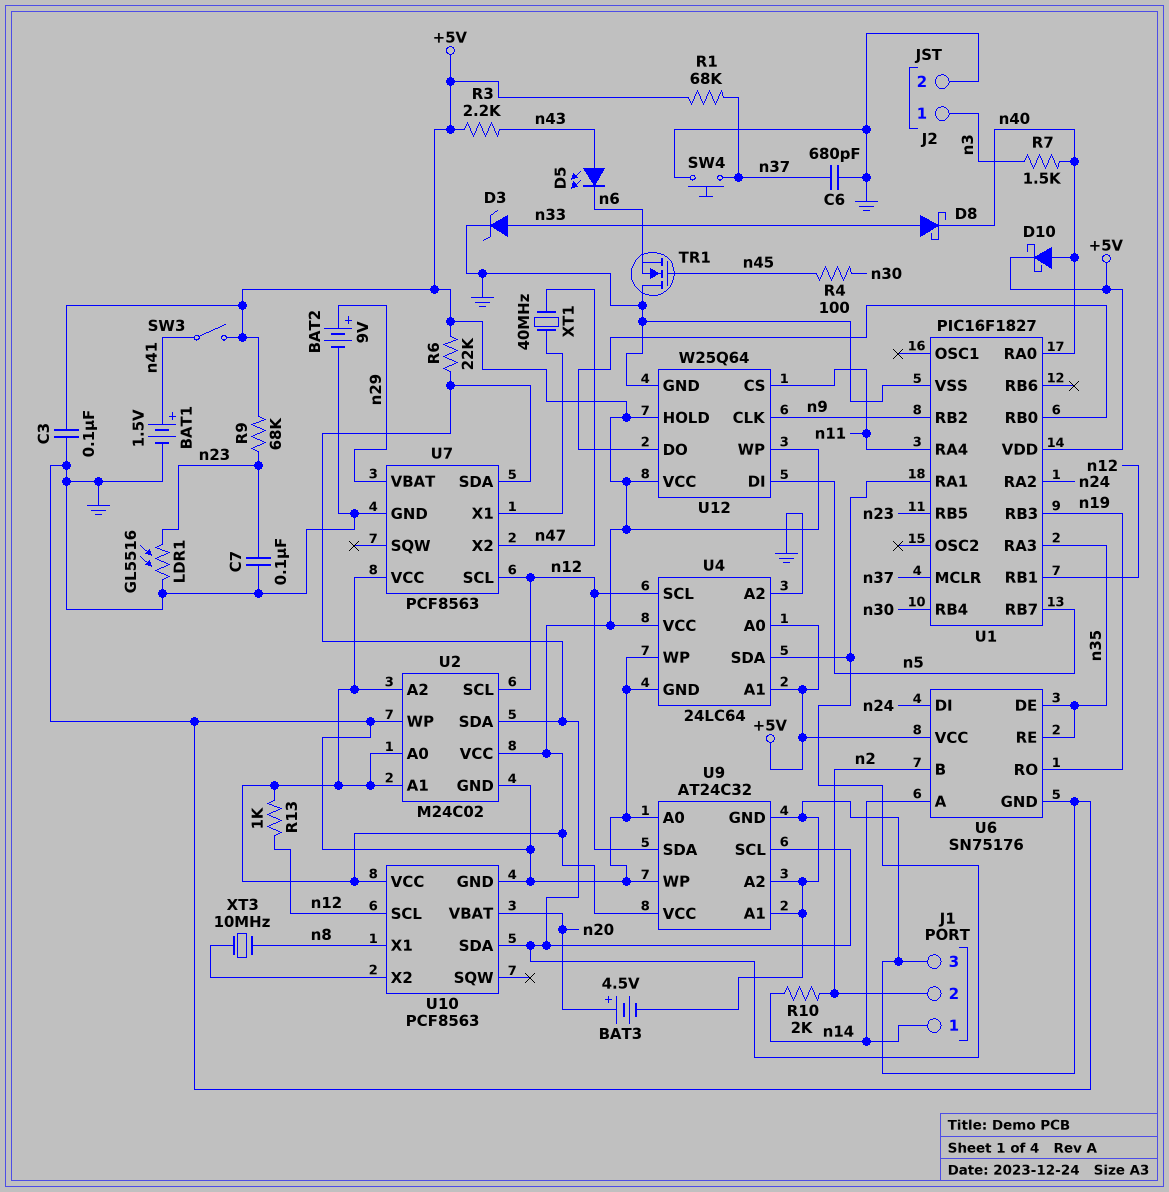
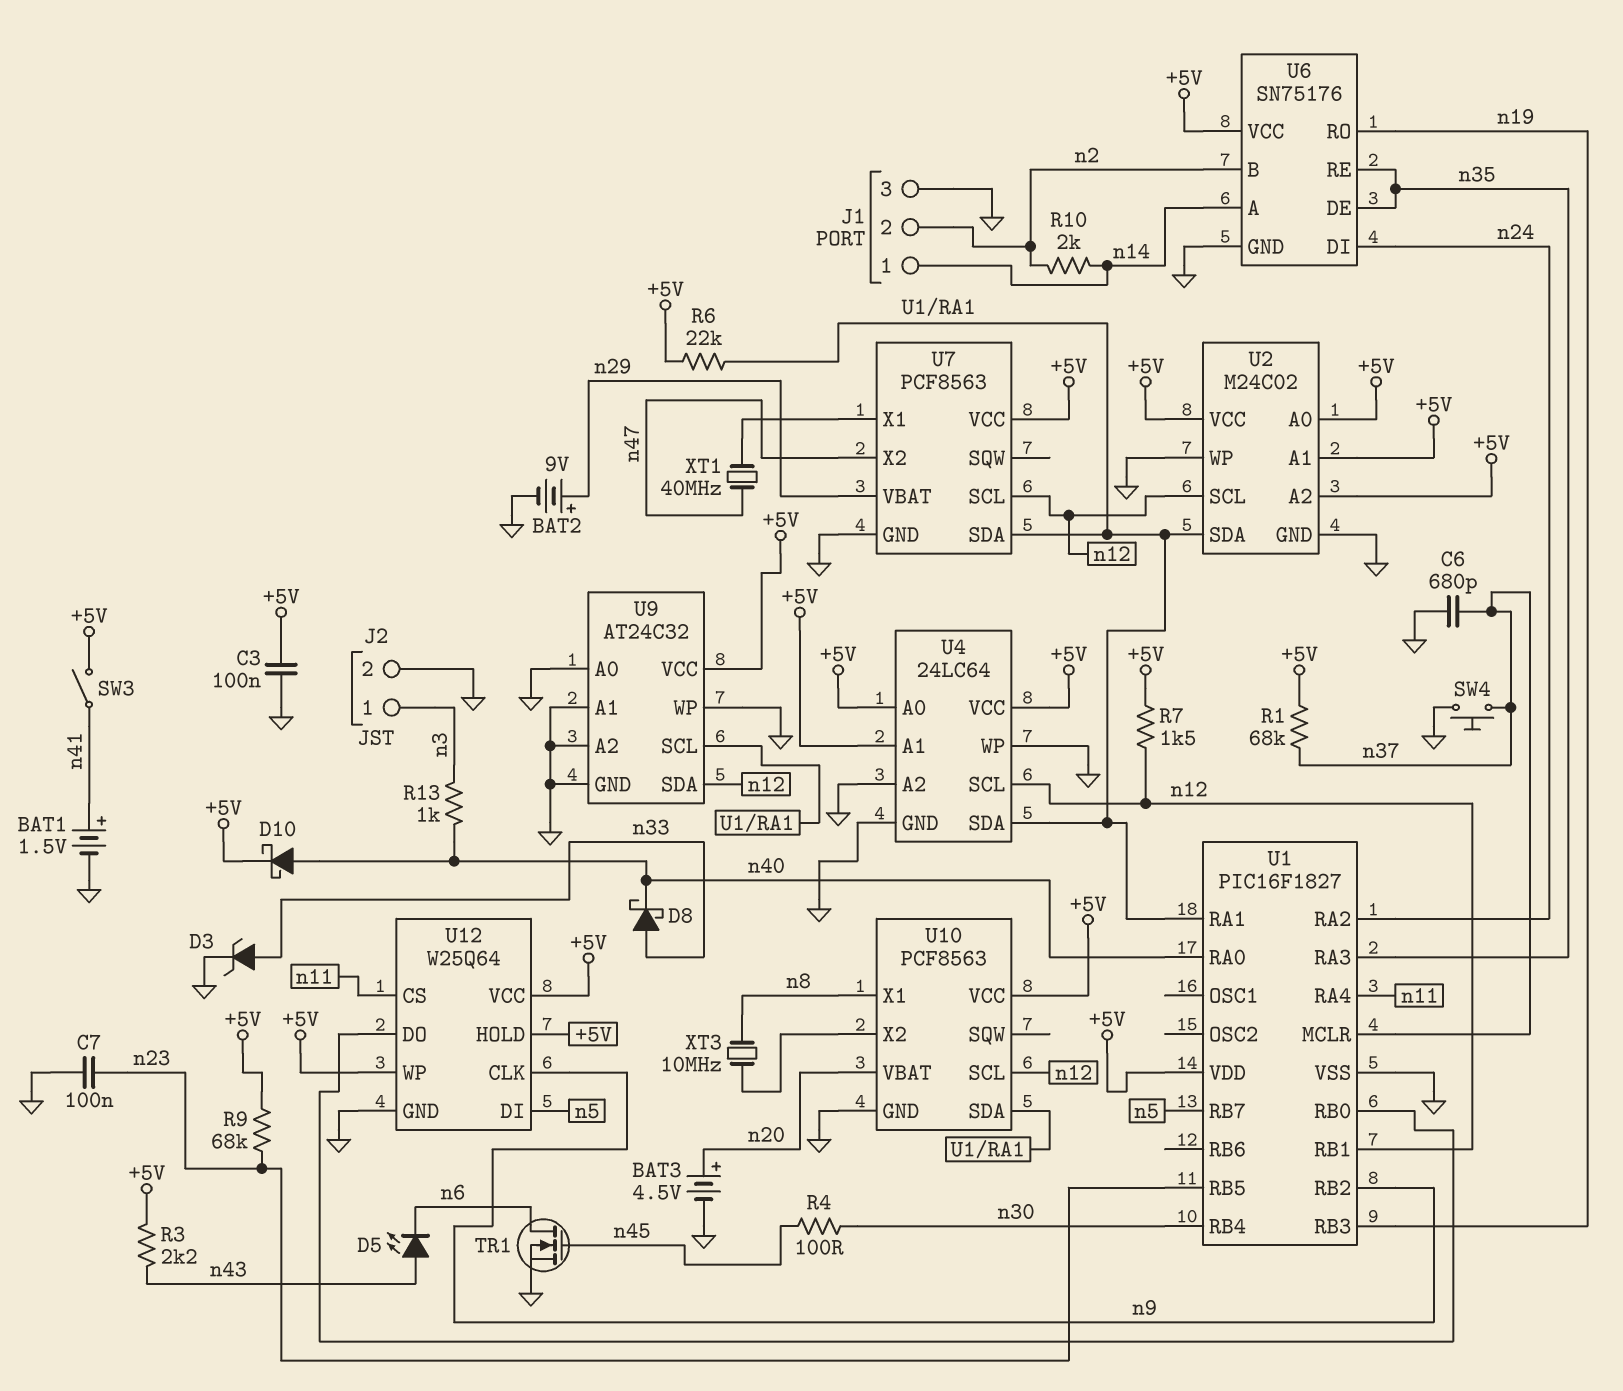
LDR1: GL5516 (GND, n23) -> none
R7: 1.5k (n3, n40) -> 1.5k (+5V, n12)
R13: 1k (+5V, n12) -> 1k (n3, n40)
TR1: NMOS (G n45, D GND, S n6) -> NMOS (G n45, D n6, S GND)

